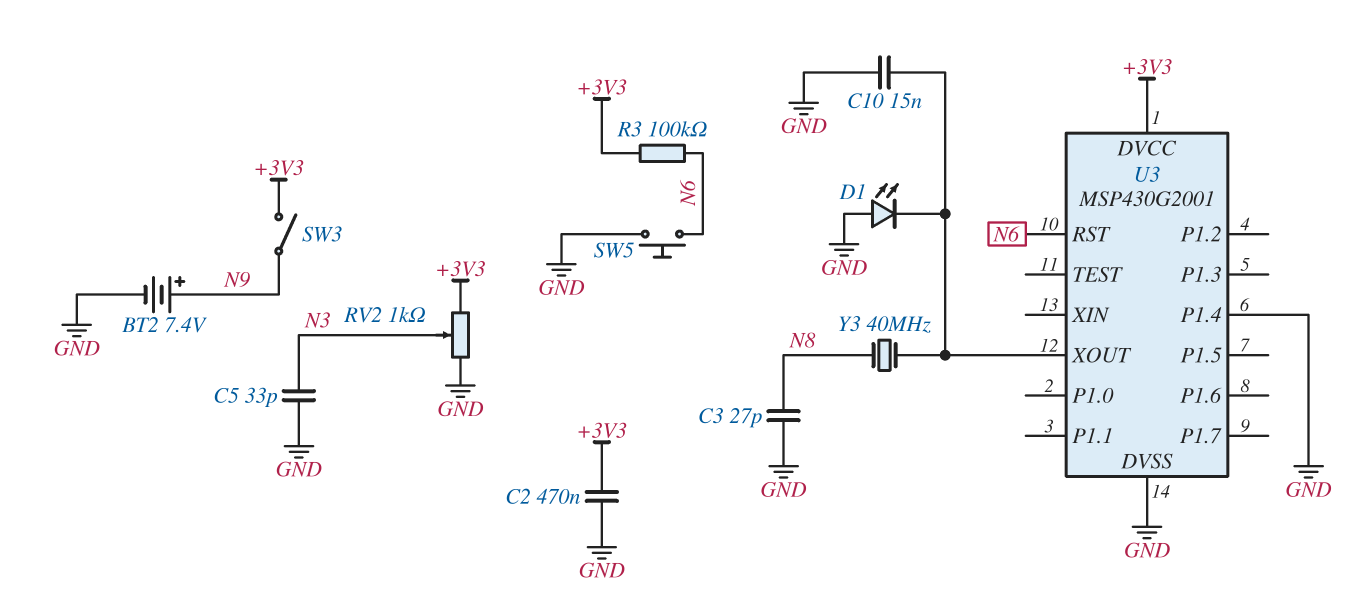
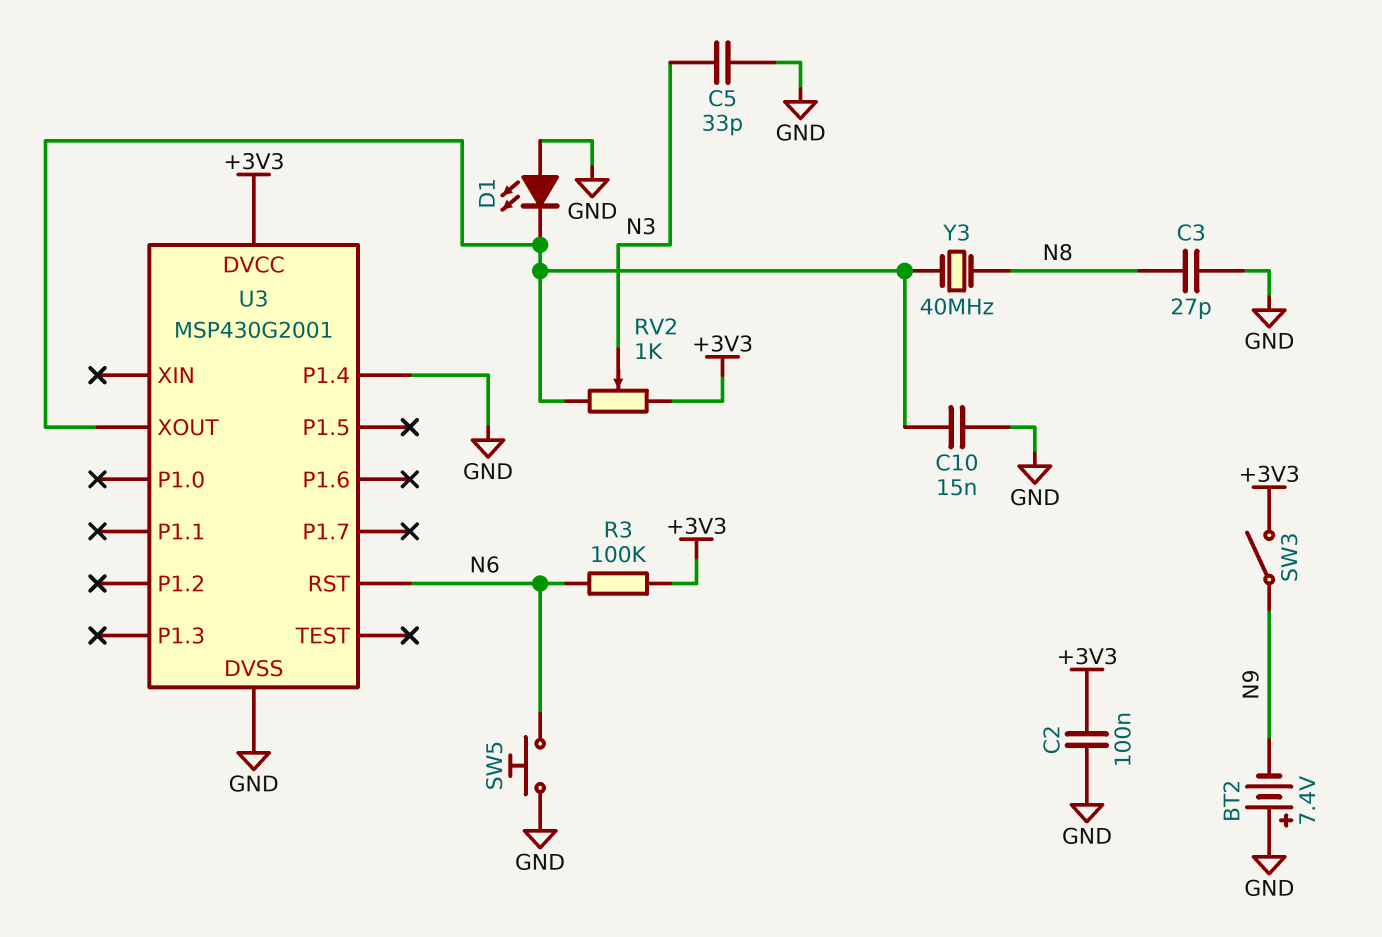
BT2: 7.4V (plus N9, minus GND) -> 7.4V (plus GND, minus N9)
C2: 470nF (+3V3, GND) -> 100nF (+3V3, GND)
RV2: 1k (+3V3, GND, wiper N3) -> 1k (+3V3, U3/XOUT, wiper N3)

